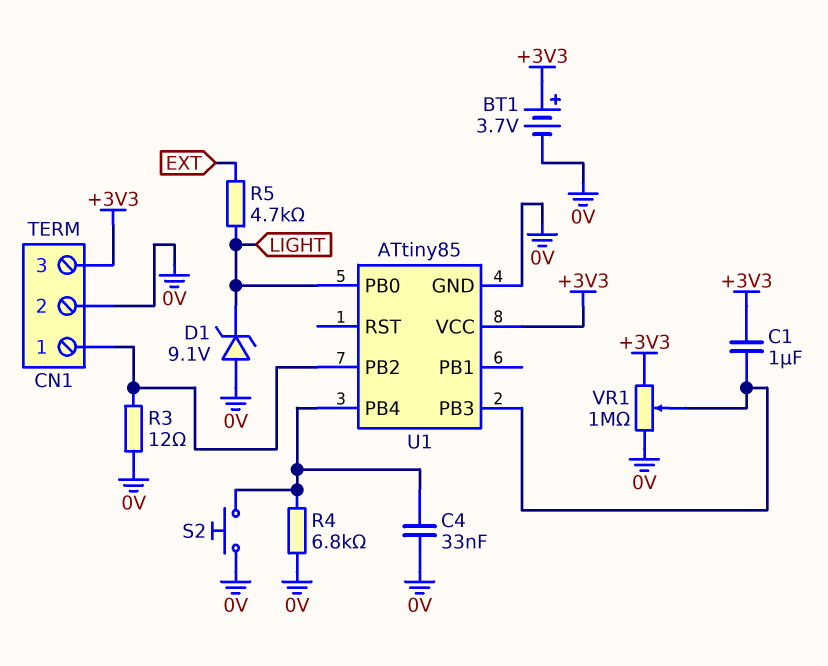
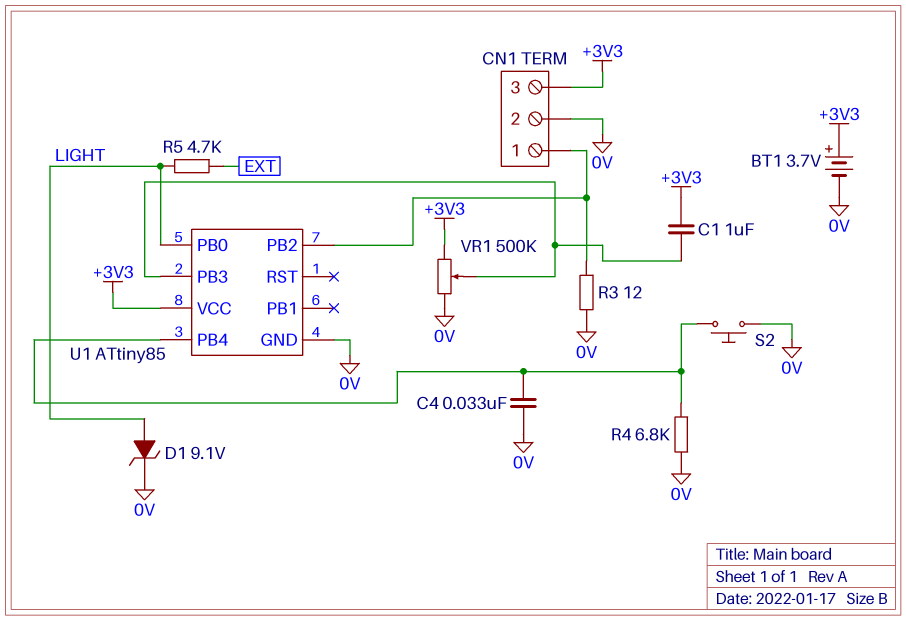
D1: zener 9.1V (A 0V, K LIGHT) -> zener 9.1V (A LIGHT, K 0V)
VR1: 1M (+3V3, 0V, wiper U1/PB3) -> 500k (+3V3, 0V, wiper U1/PB3)

